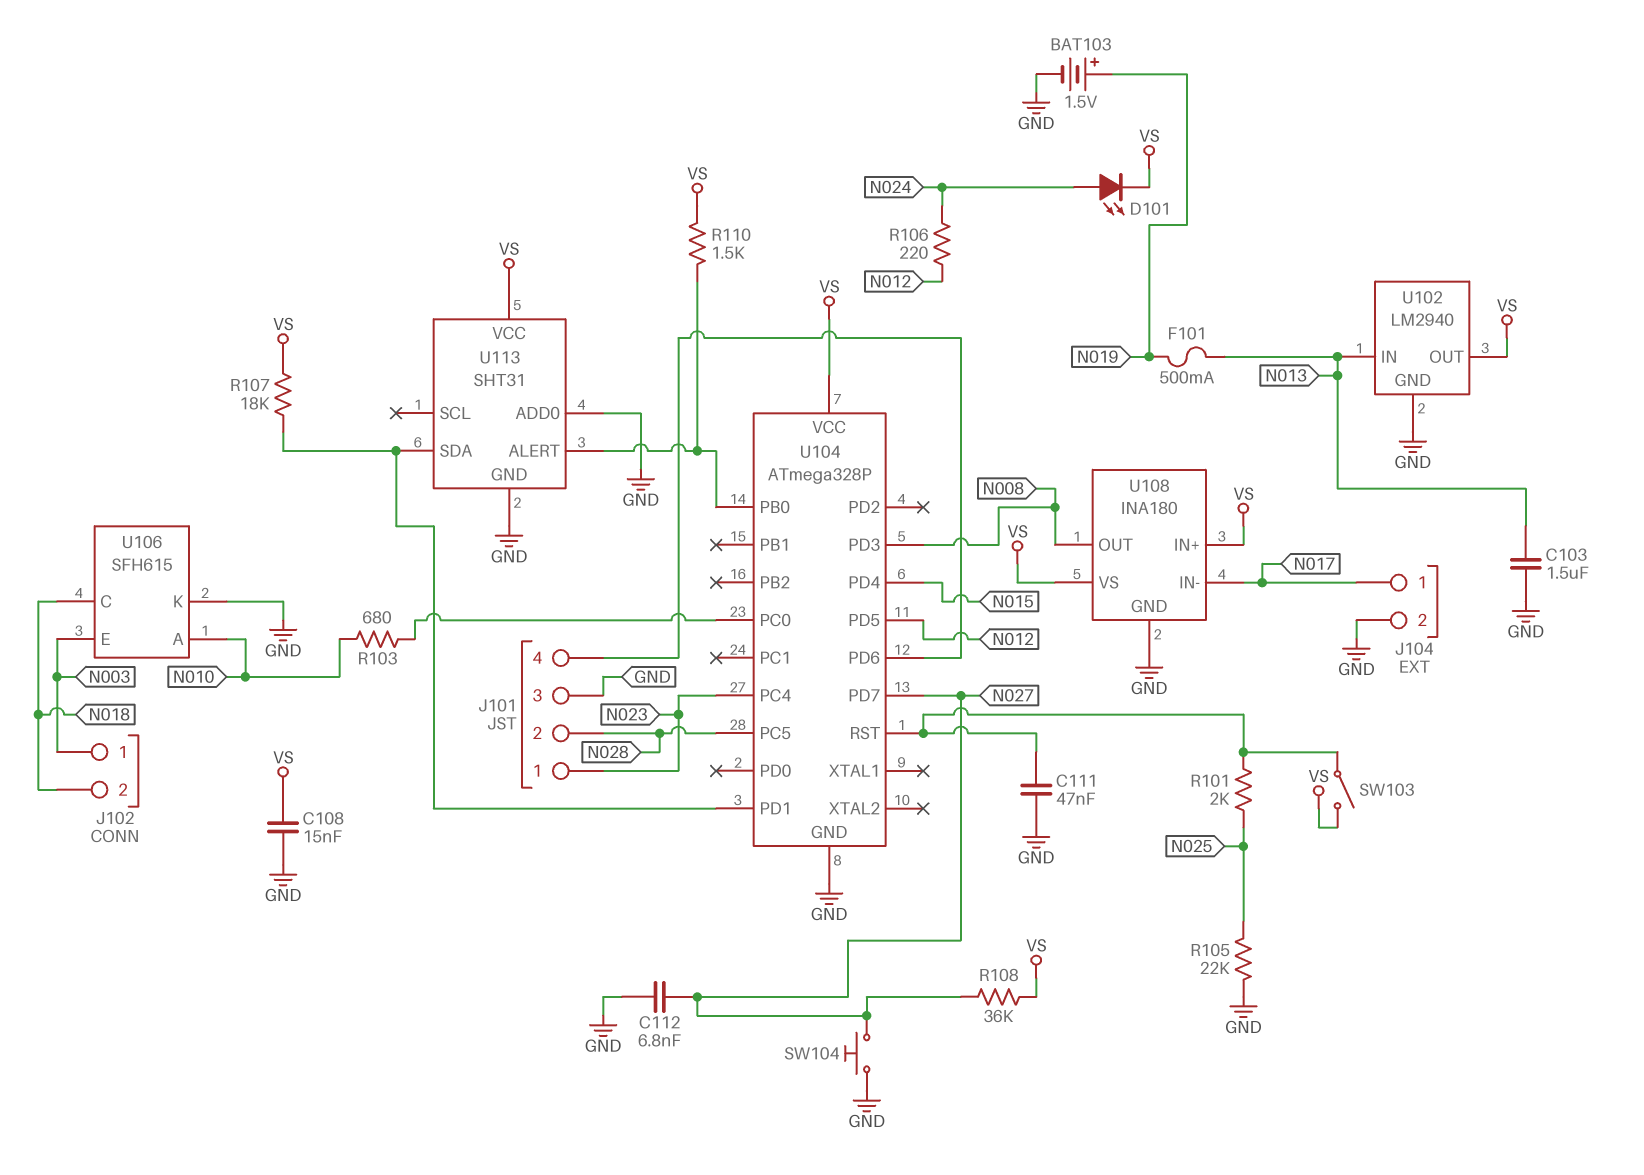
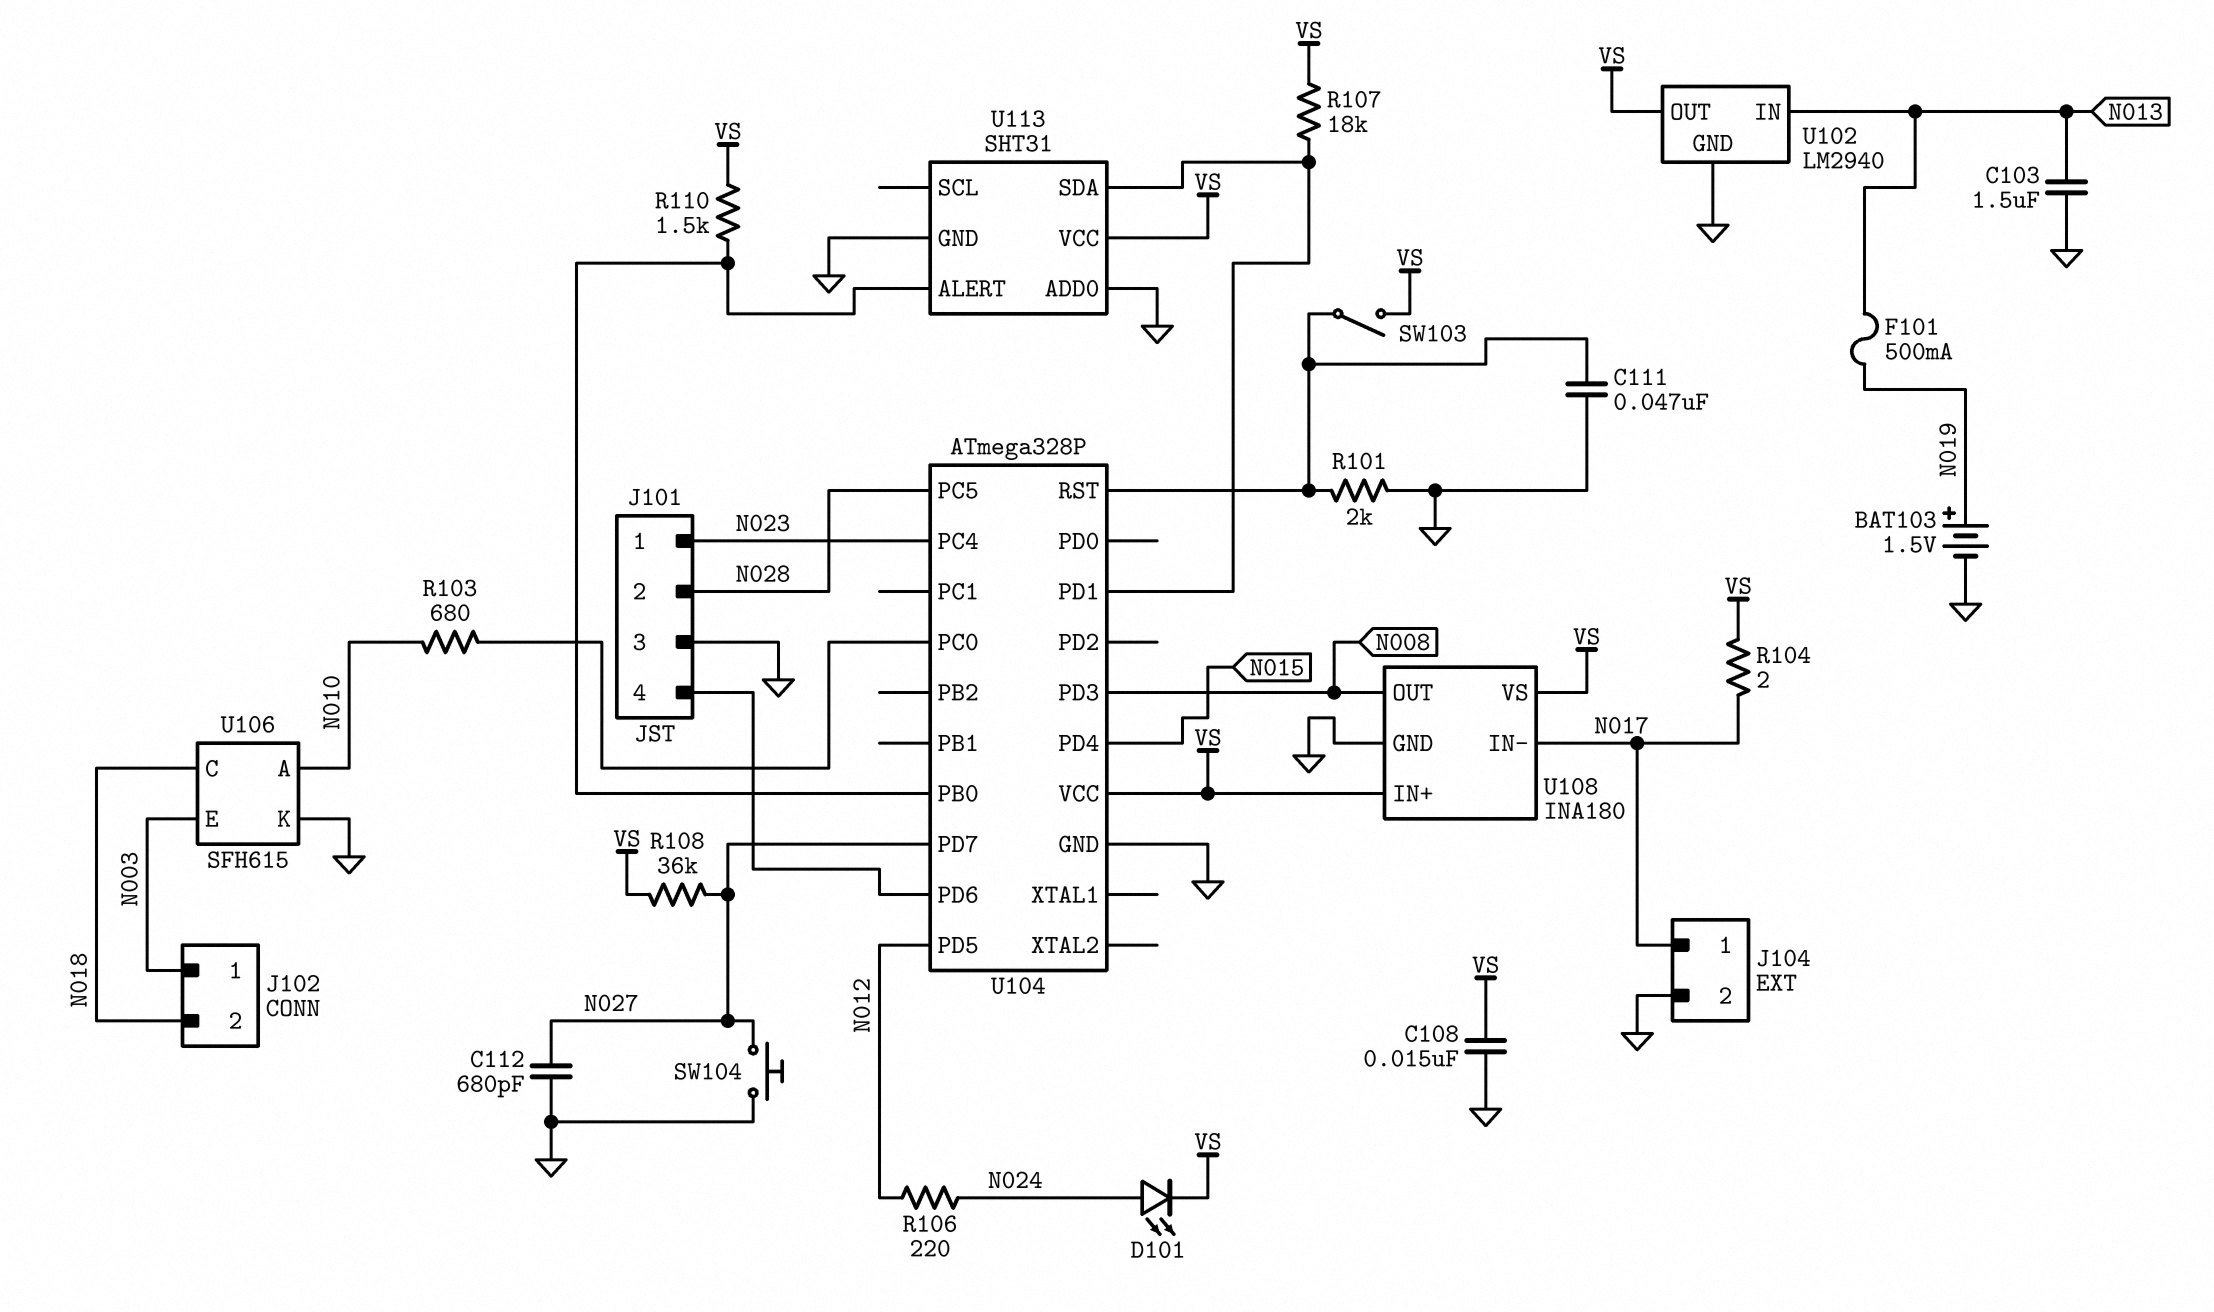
C112: 6.8nF (GND, N027) -> 680pF (GND, N027)
R101: 2k (N025, U104/RST) -> 2k (GND, U104/RST)
R104: none -> 2 (N017, VS)
R105: 22k (GND, N025) -> none

